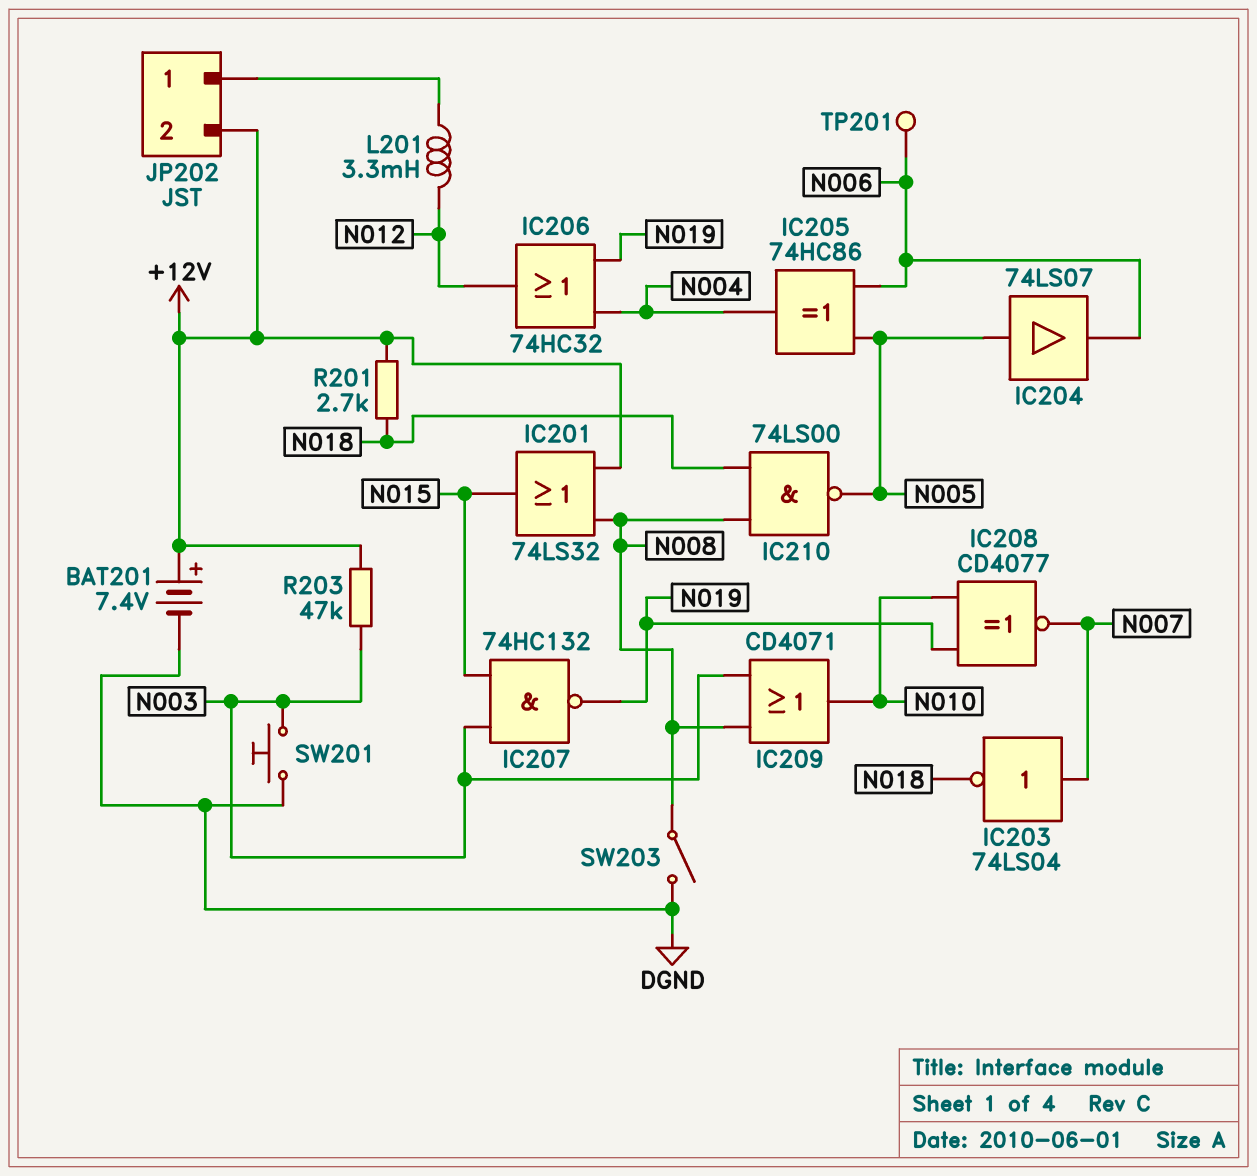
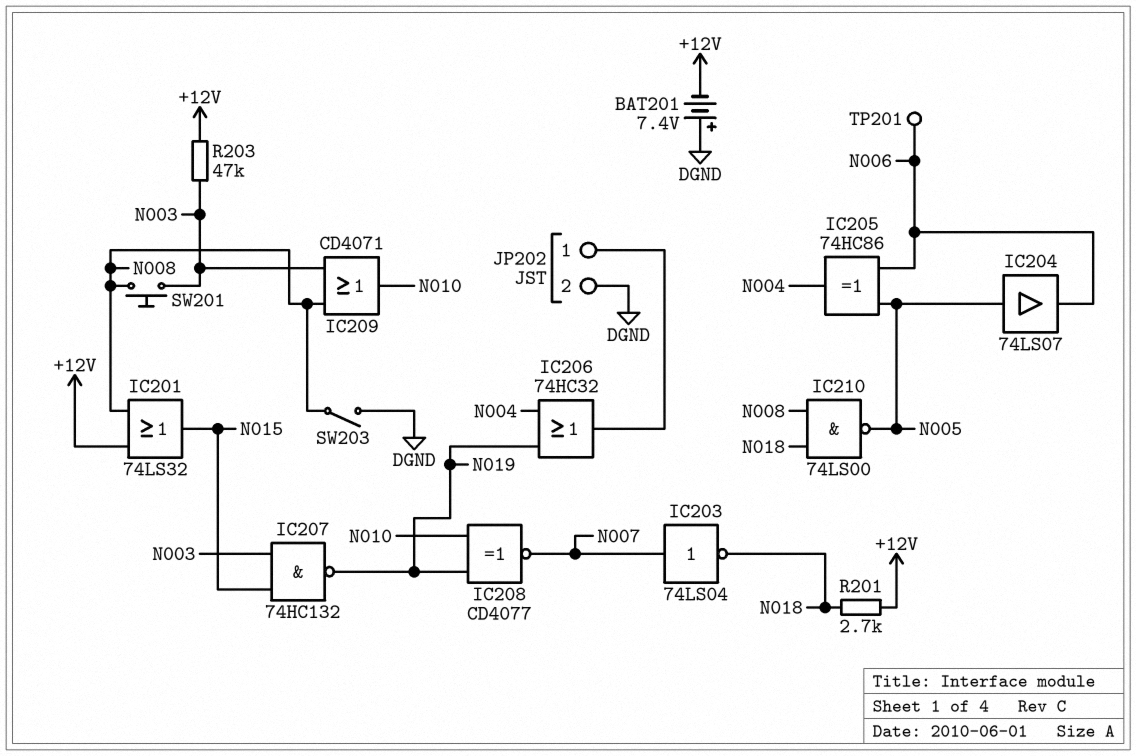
BAT201: 7.4V (plus +12V, minus DGND) -> 7.4V (plus DGND, minus +12V)
IC206: OR 74HC32 (in N004, in N019, out N012) -> OR 74HC32 (in N004, in N019, out JP202/1)
JP202 pin 2: +12V -> DGND
L201: 3.3mH (JP202/1, N012) -> none
SW201: button (DGND, N003) -> button (N003, N008)

